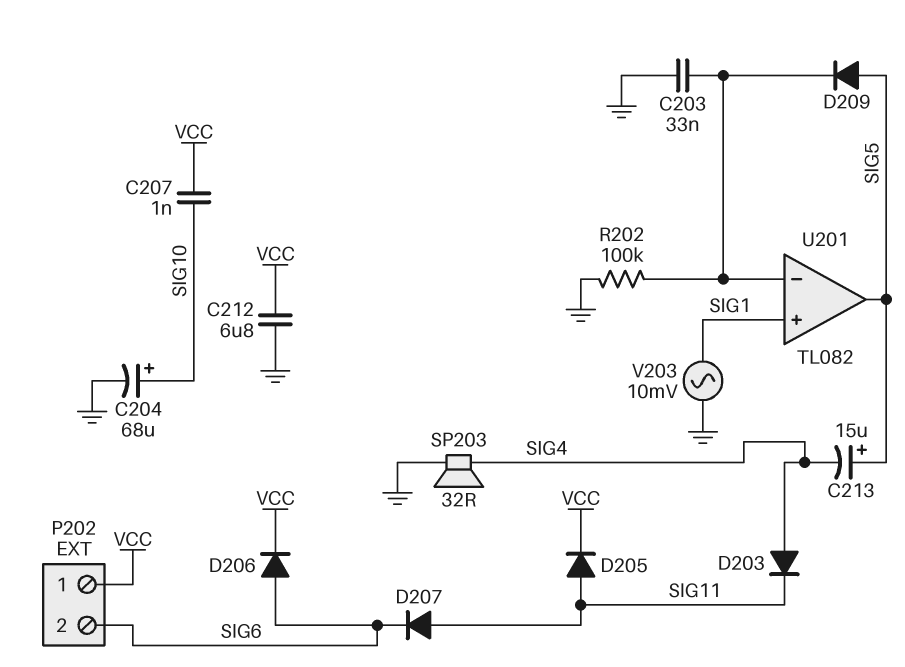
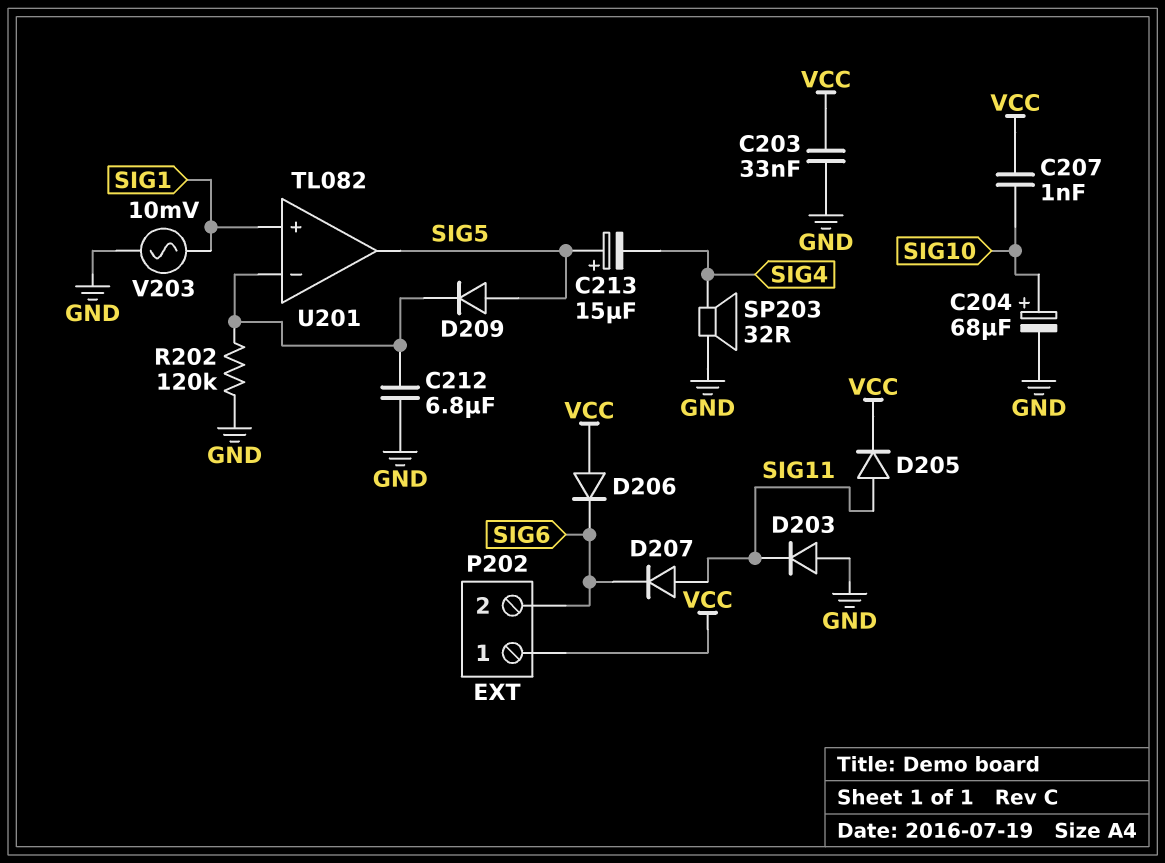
C203: 33nF (GND, U201/in-) -> 33nF (GND, VCC)
C212: 6.8uF (GND, VCC) -> 6.8uF (GND, U201/in-)
D203: diode (A SIG4, K SIG11) -> diode (A GND, K SIG11)
D206: diode (A SIG6, K VCC) -> diode (A VCC, K SIG6)
R202: 100k (GND, U201/in-) -> 120k (GND, U201/in-)

